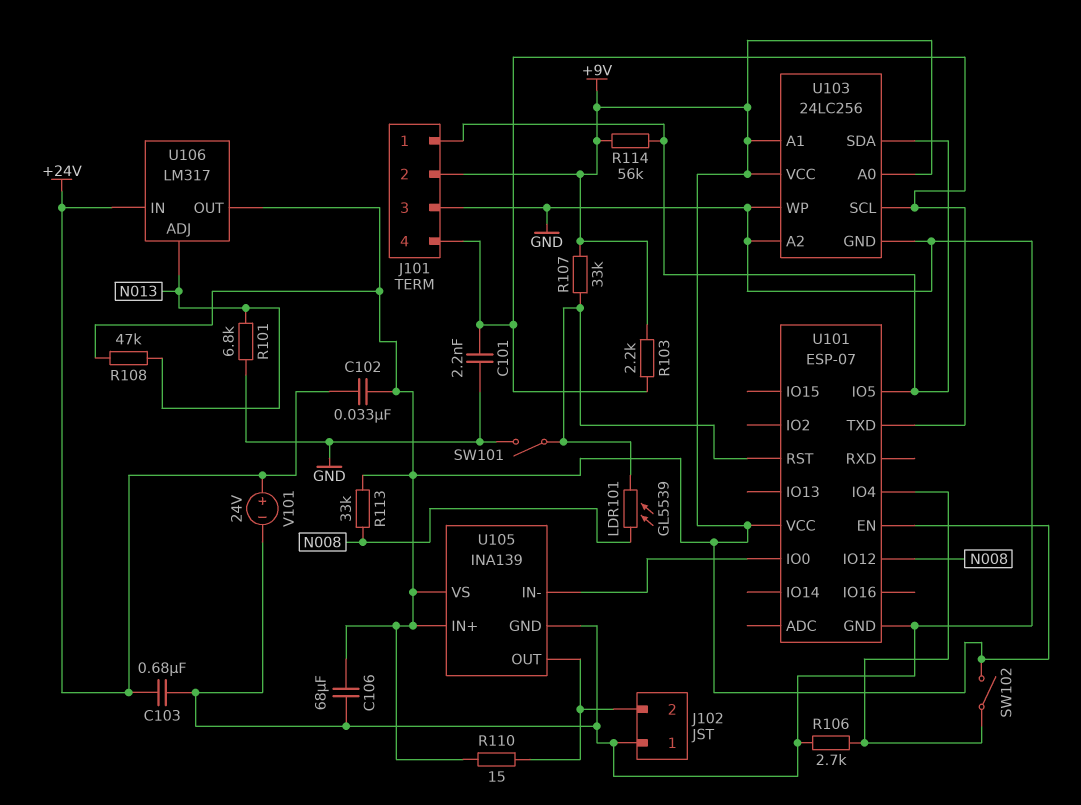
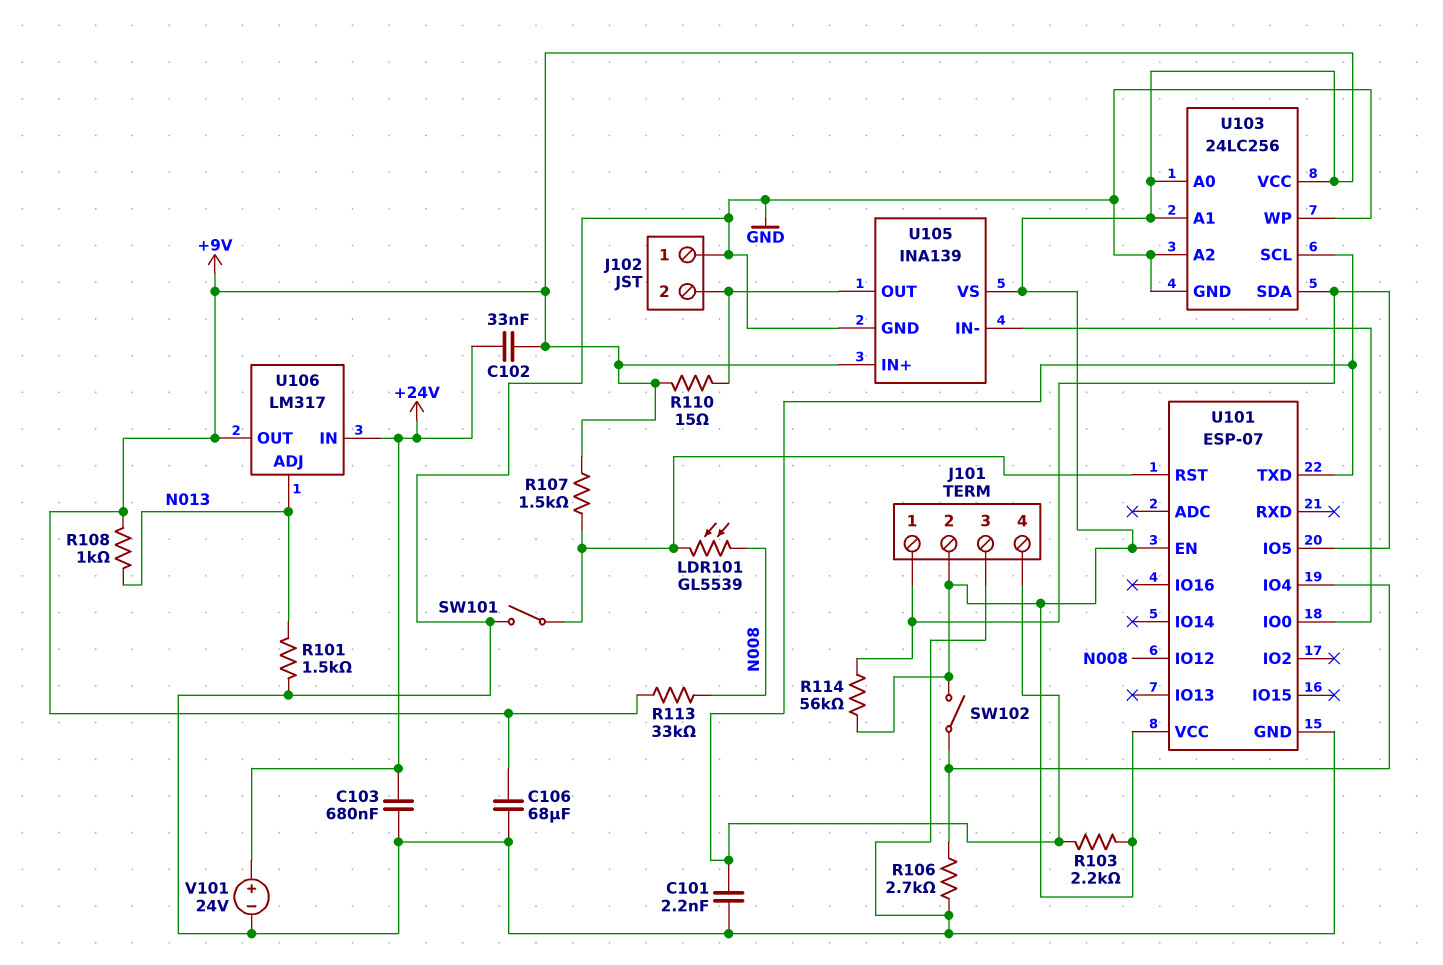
R101: 6.8k (GND, N013) -> 1.5k (GND, N013)
R107: 33k (+9V, U101/RST) -> 1.5k (+9V, U101/RST)
R108: 47k (+9V, N013) -> 1k (+9V, N013)

